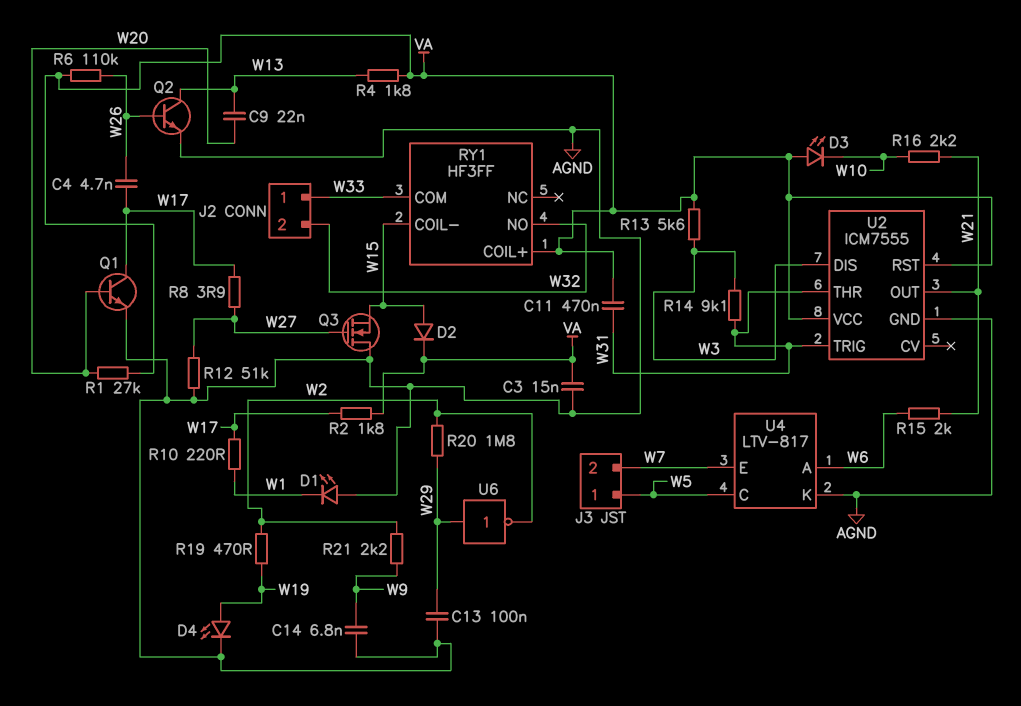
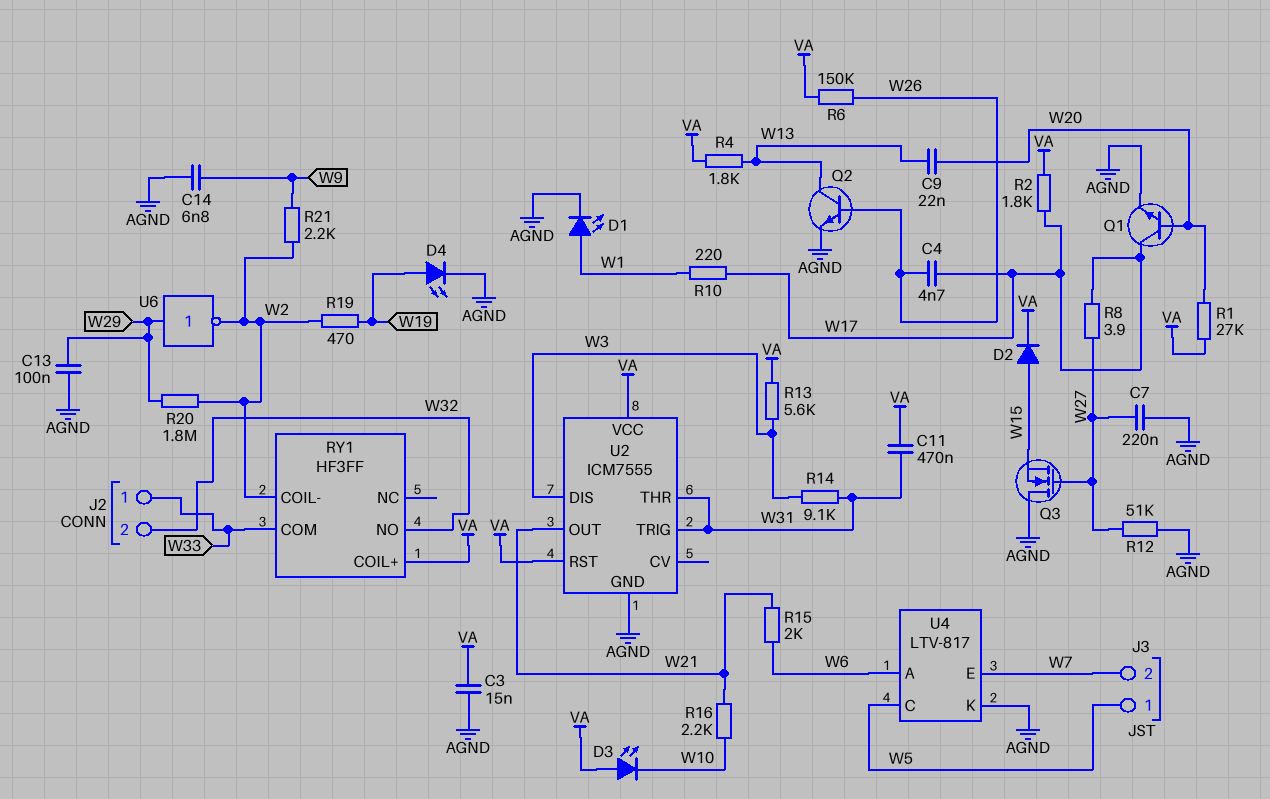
C7: none -> 220nF (AGND, W27)
D1: LED (A AGND, K W1) -> LED (A W1, K AGND)
R6: 110k (VA, W26) -> 150k (VA, W26)
RY1 pin COIL-: W15 -> W2

